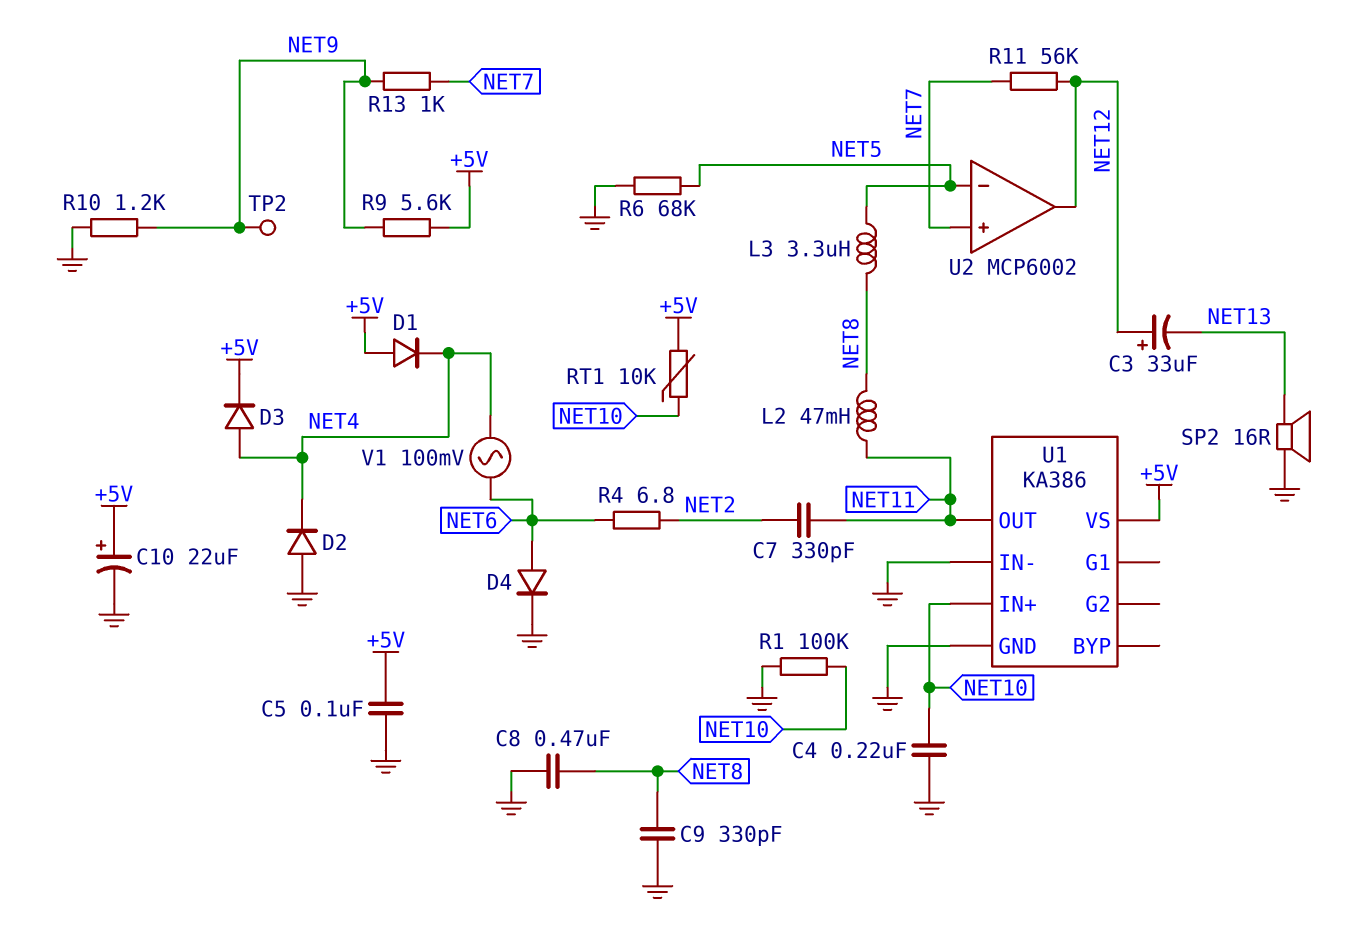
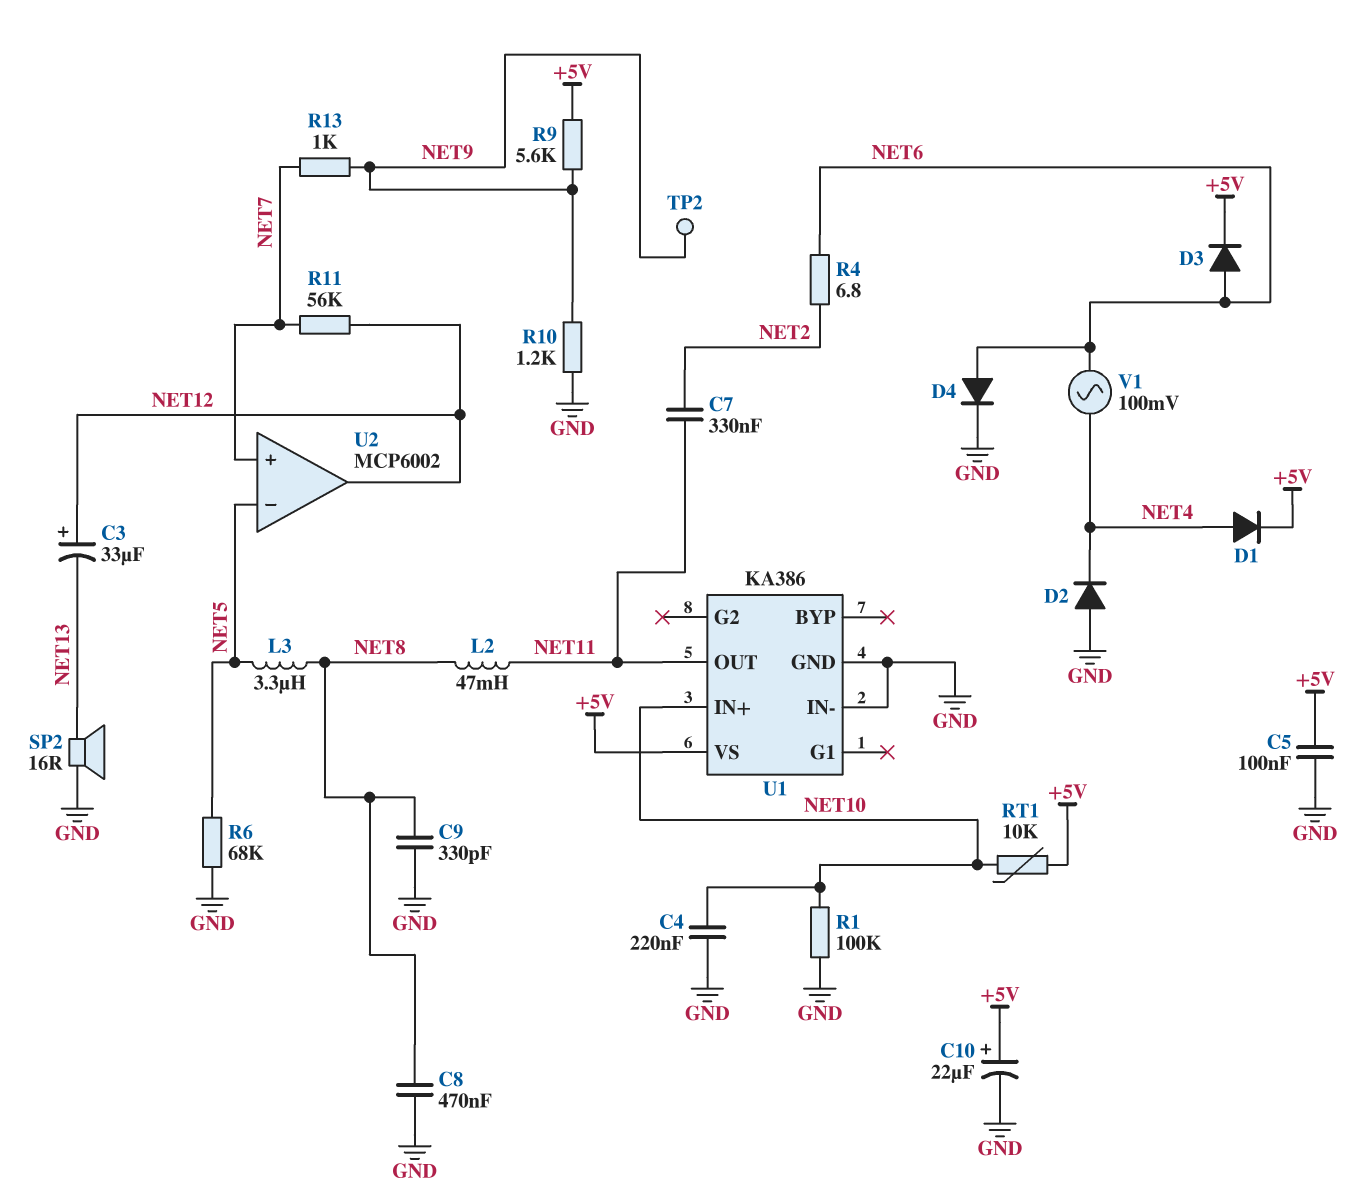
C7: 330pF (NET2, NET11) -> 330nF (NET2, NET11)
D1: diode (A +5V, K NET4) -> diode (A NET4, K +5V)
D3: diode (A NET4, K +5V) -> diode (A NET6, K +5V)

